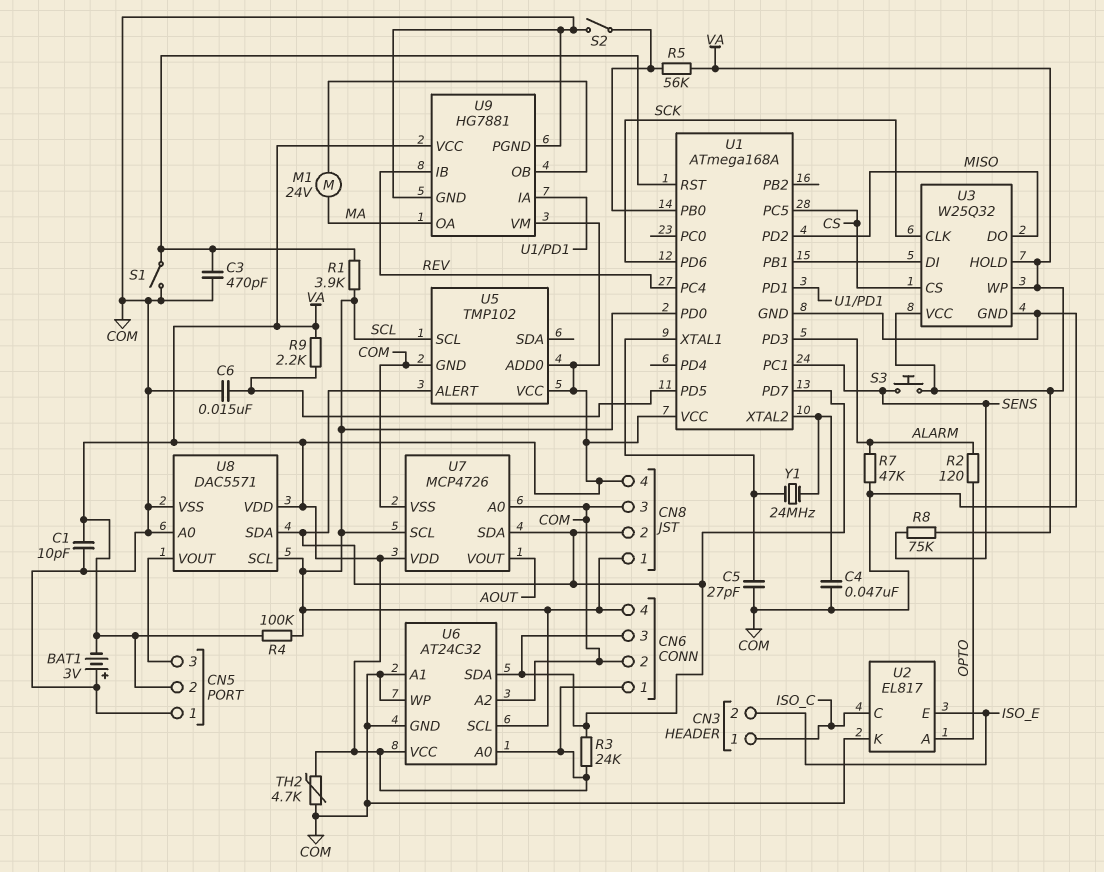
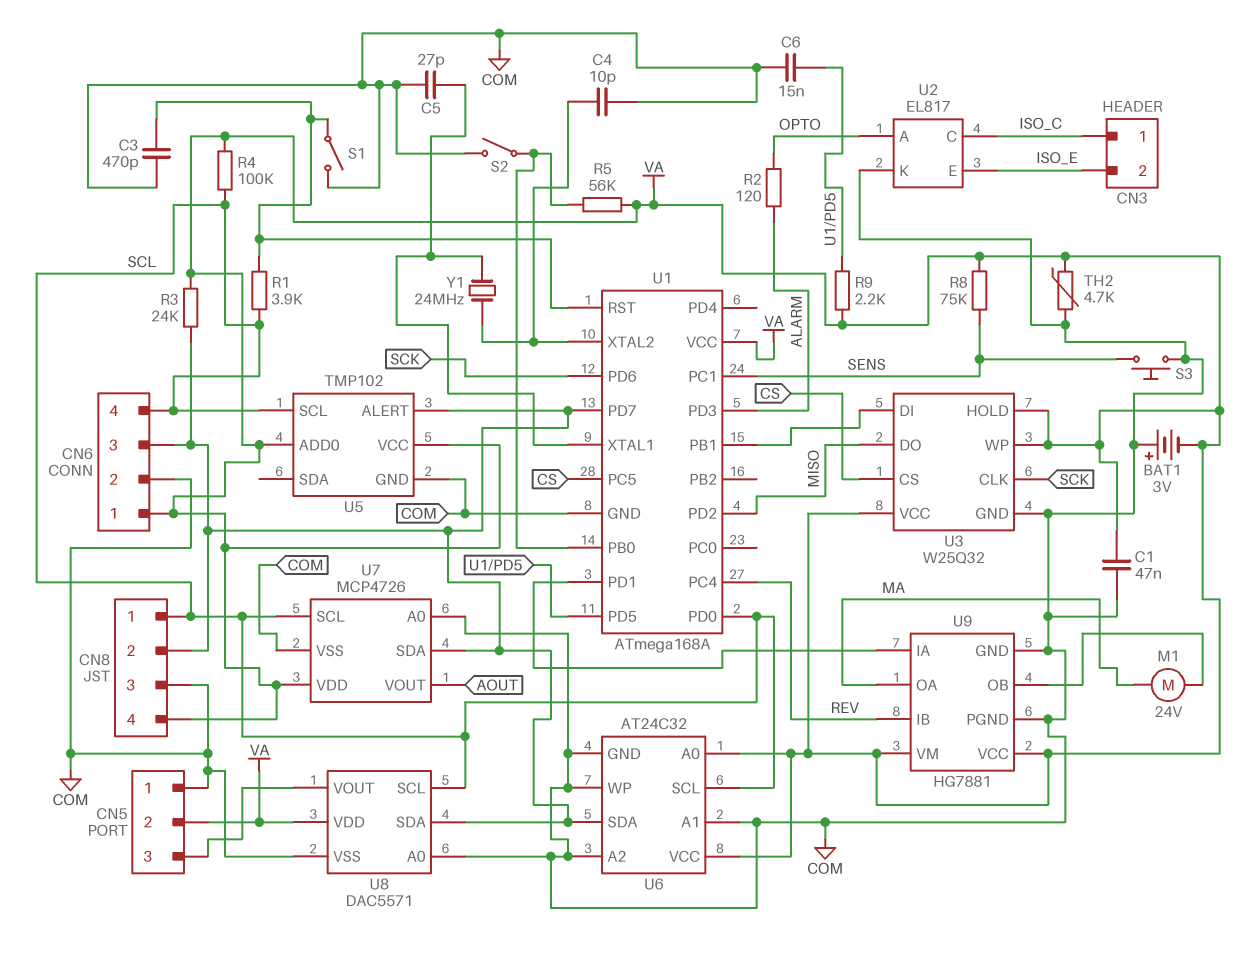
C1: 10pF (COM, VA) -> 47nF (COM, VA)
C4: 47nF (COM, U1/XTAL2) -> 10pF (COM, U1/XTAL2)
R7: 47k (ALARM, COM) -> none
S3: button (SENS, VA) -> button (COM, SENS)

